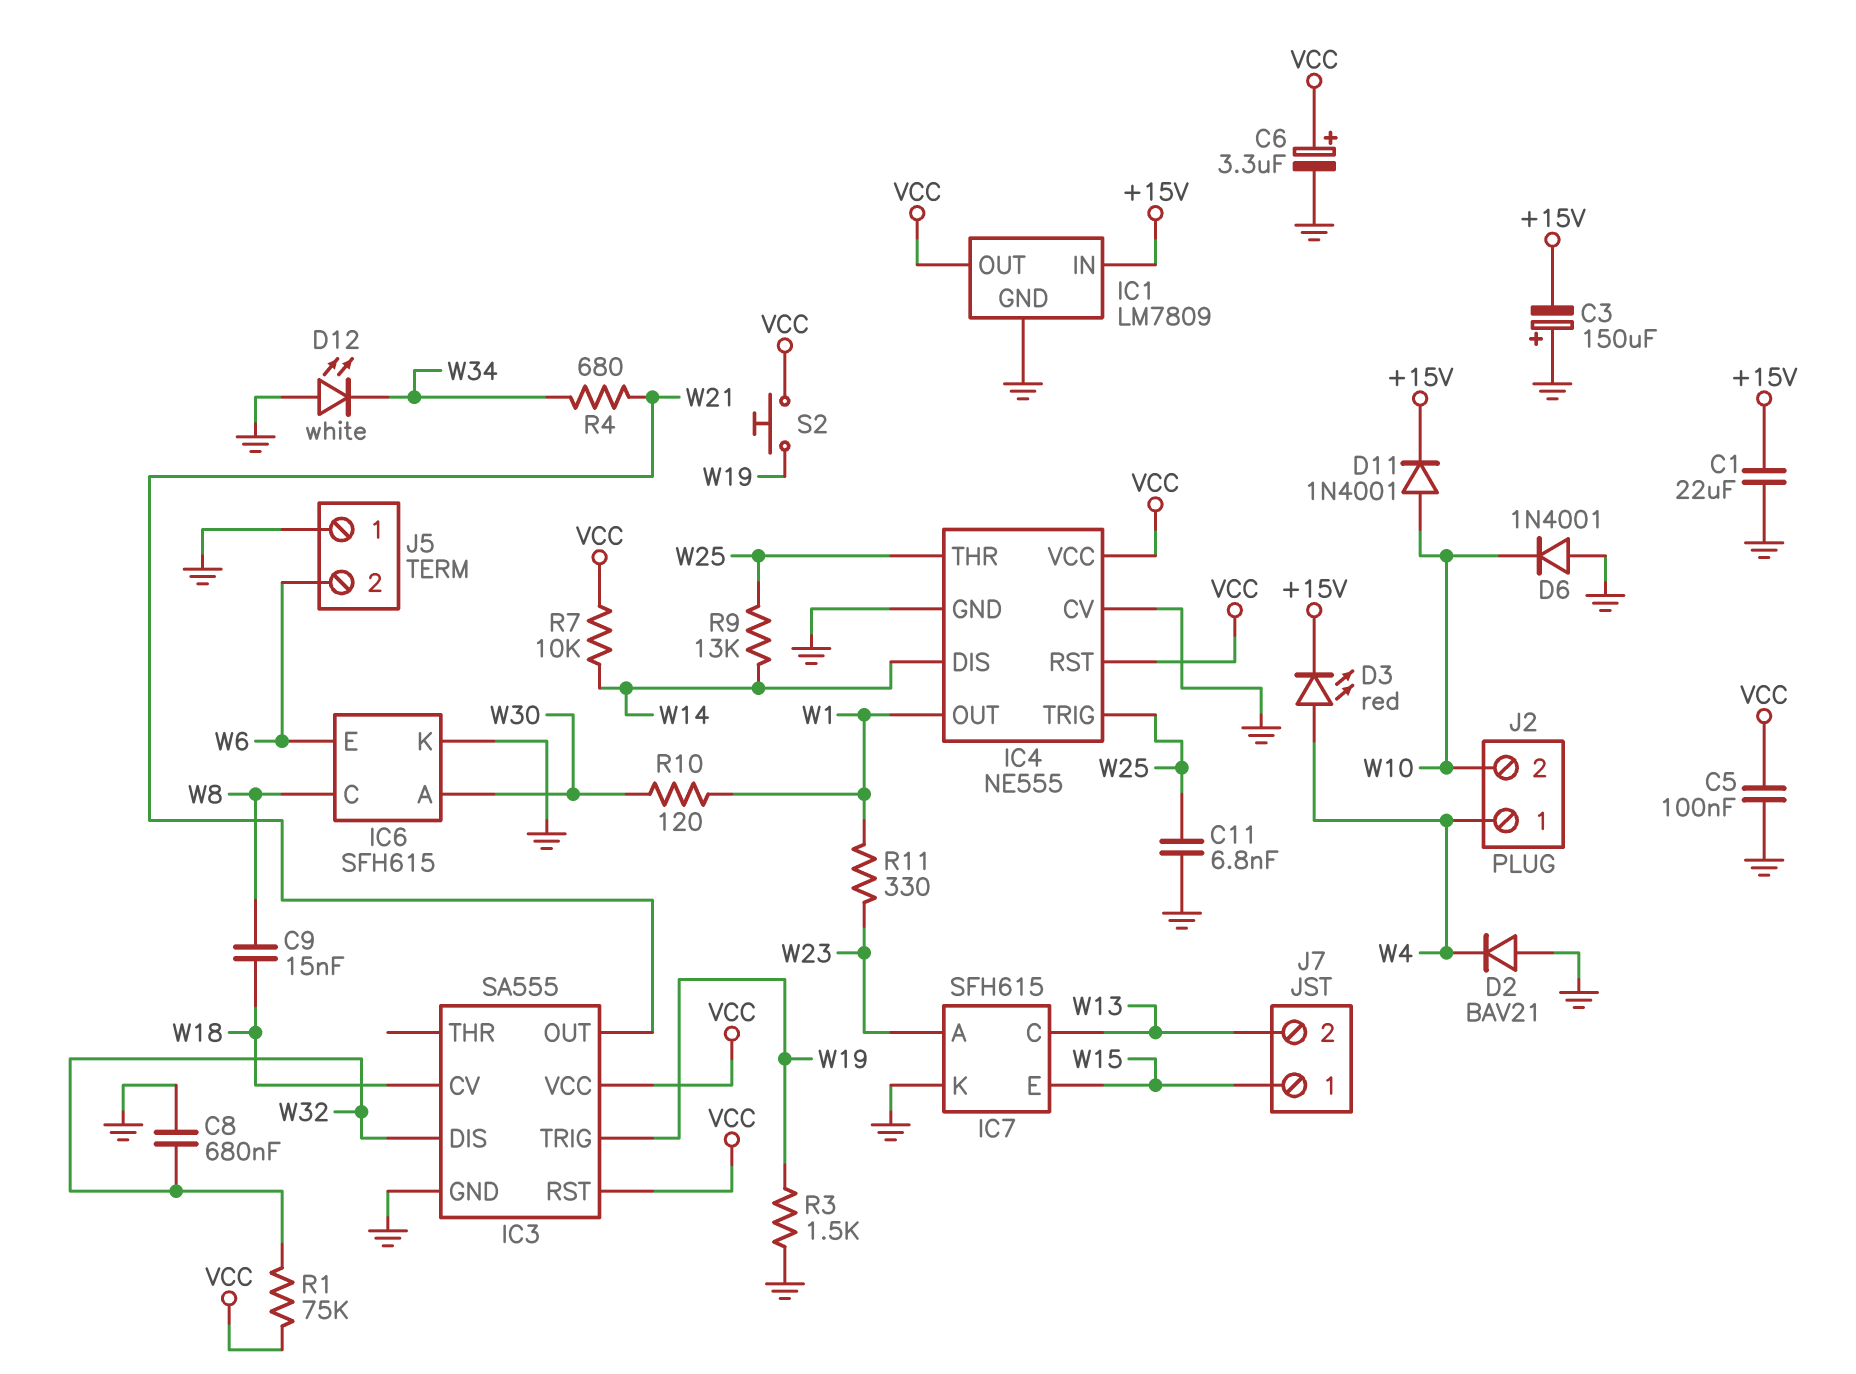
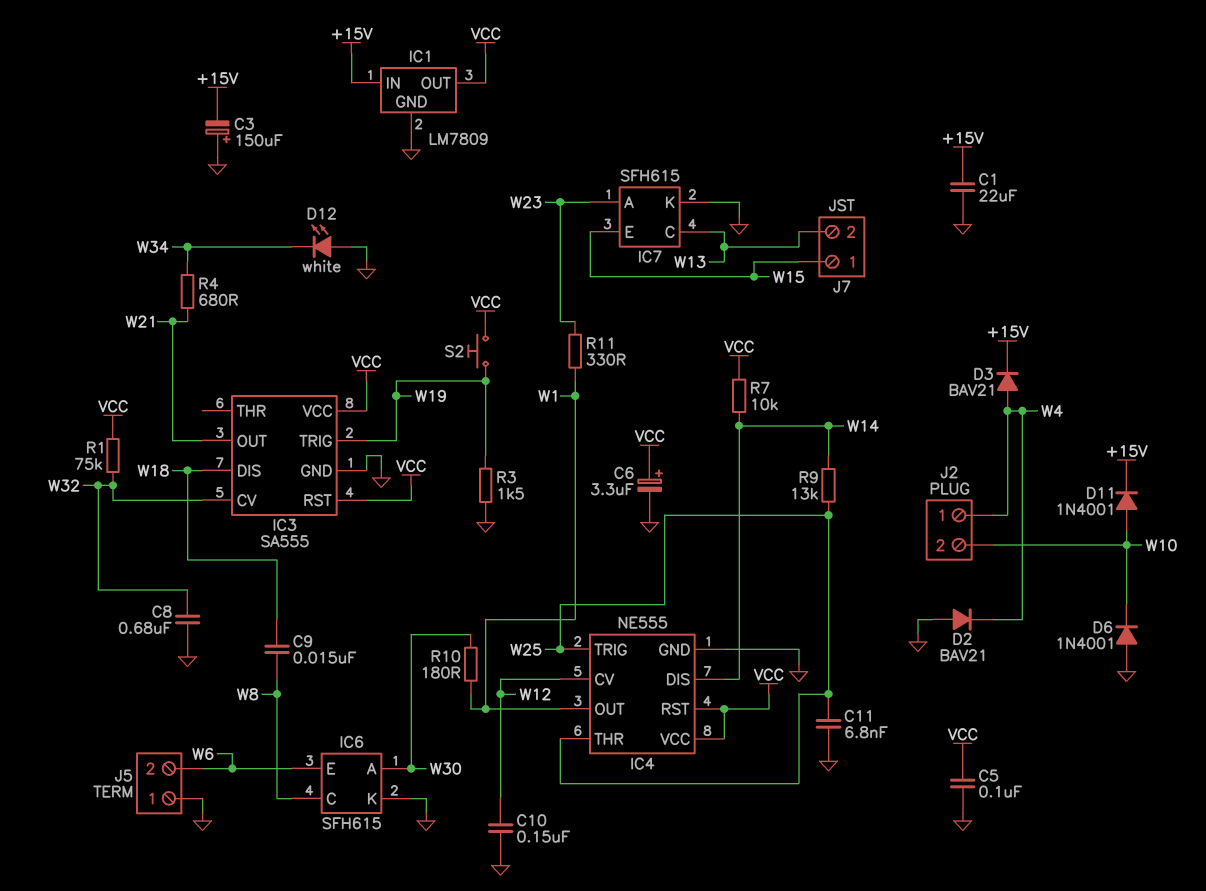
C10: none -> 150nF (GND, W12)
D3: LED red (A W4, K +15V) -> diode BAV21 (A W4, K +15V)
IC3 pin CV: W18 -> W32
IC3 pin DIS: W32 -> W18
IC4 pin CV: GND -> W12
R10: 120 (W1, W30) -> 180 (W1, W30)

